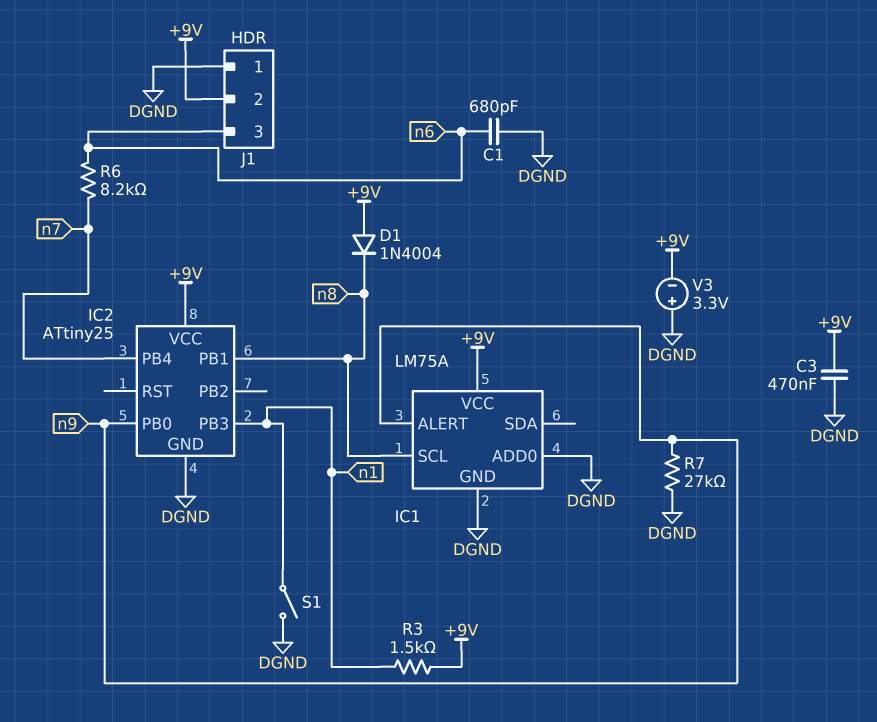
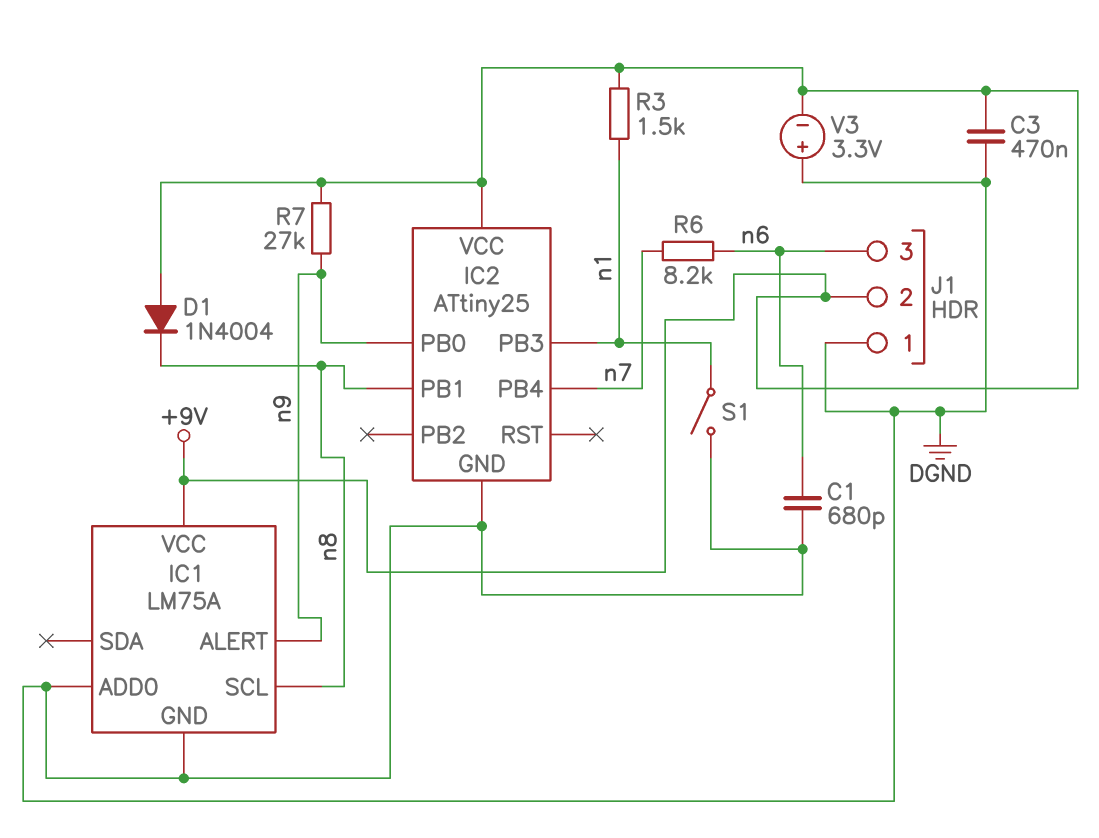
R7: 27k (DGND, n9) -> 27k (+9V, n9)

